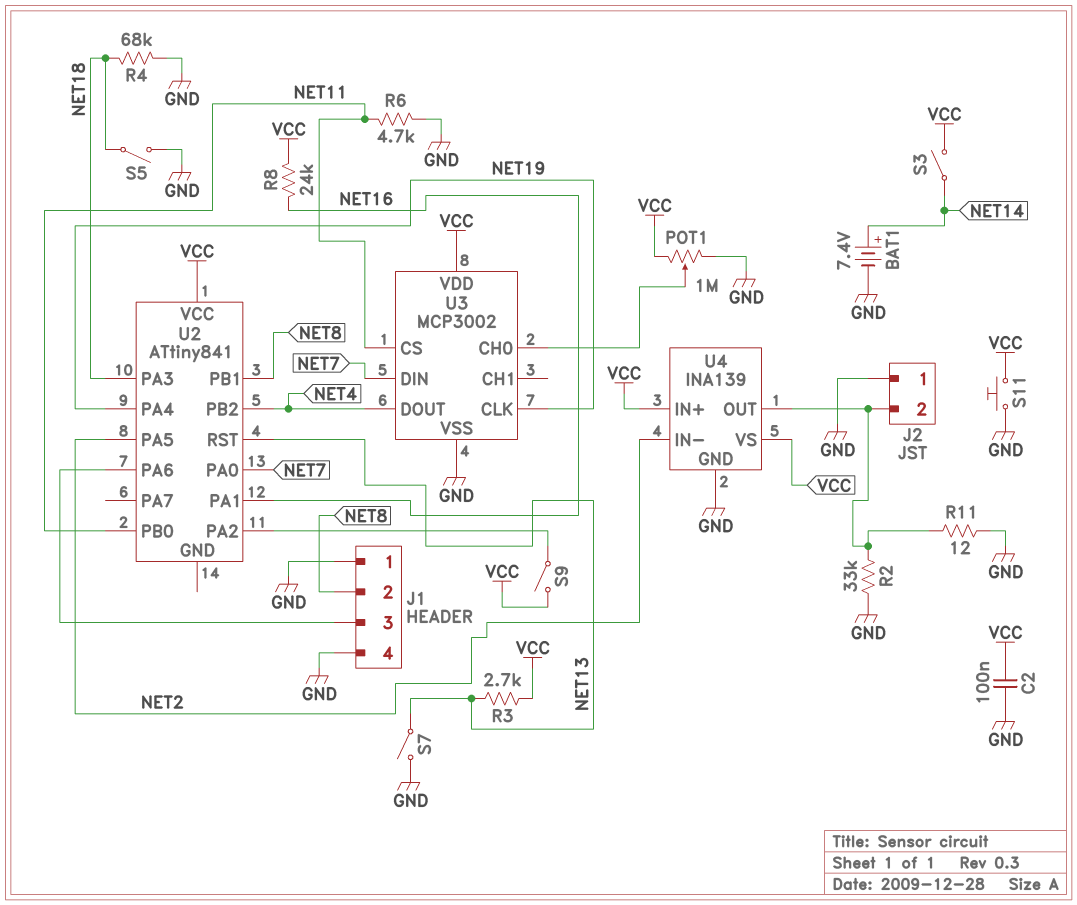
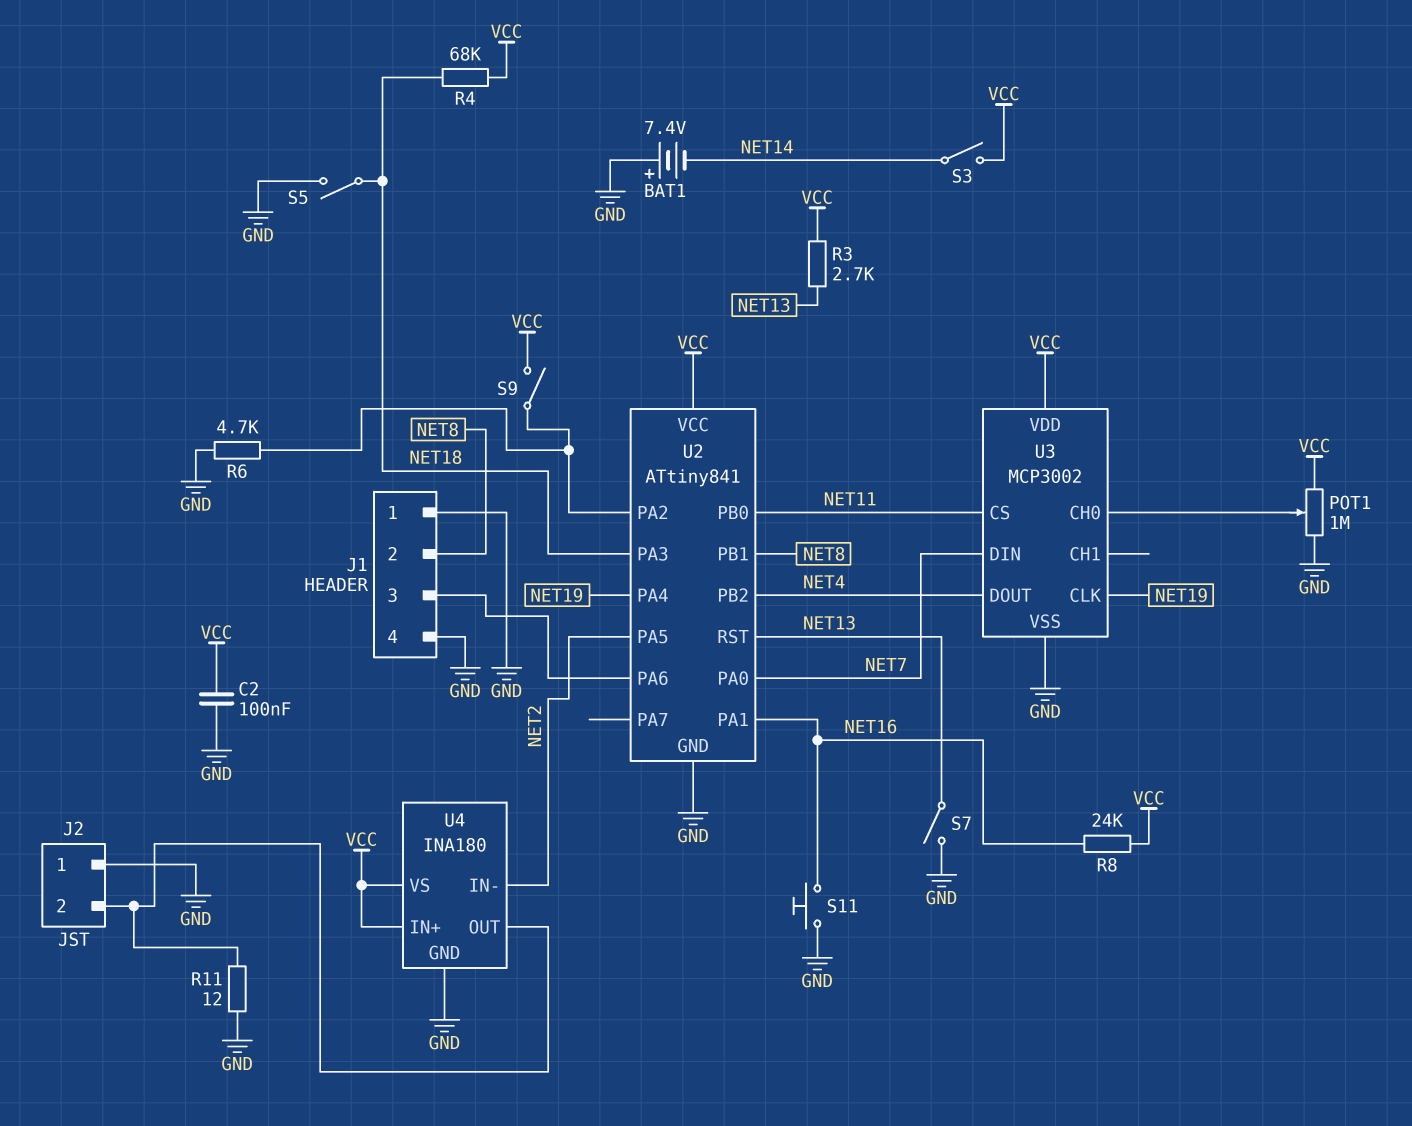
BAT1: 7.4V (plus NET14, minus GND) -> 7.4V (plus GND, minus NET14)
R2: 33k (GND, J2/2) -> none
R4: 68k (GND, NET18) -> 68k (NET18, VCC)
R6: 4.7k (GND, NET11) -> 4.7k (GND, U2/PA2)
S11: button (GND, VCC) -> button (GND, NET16)
U2 pin GND: none -> GND
U4: INA139 -> INA180

